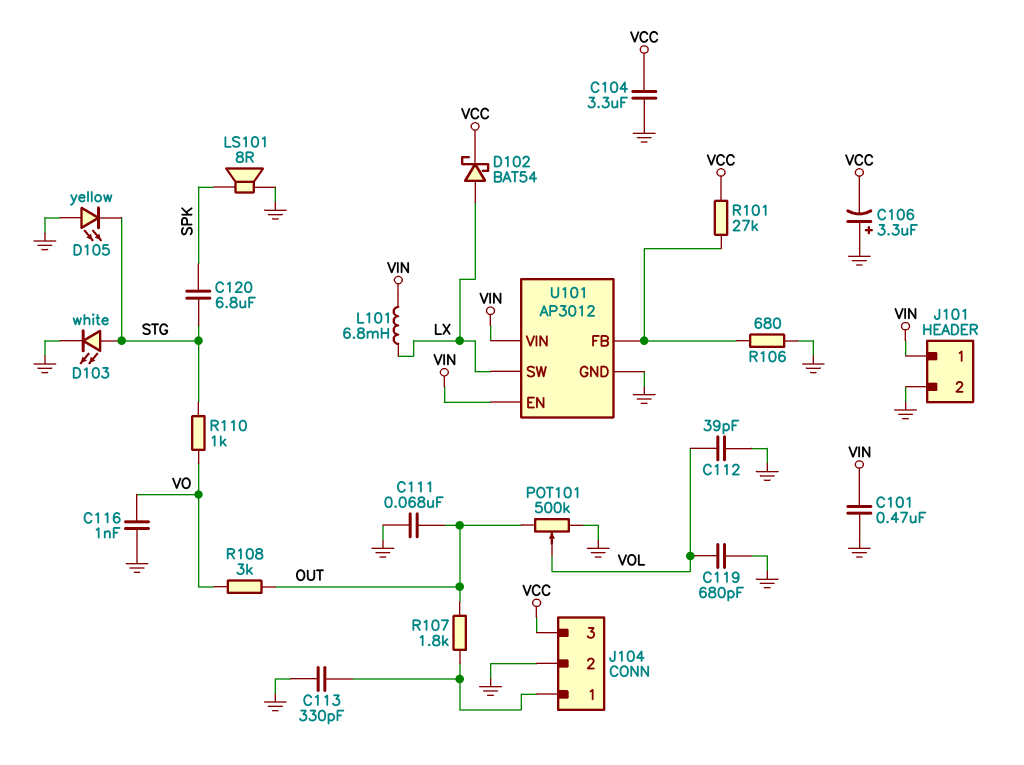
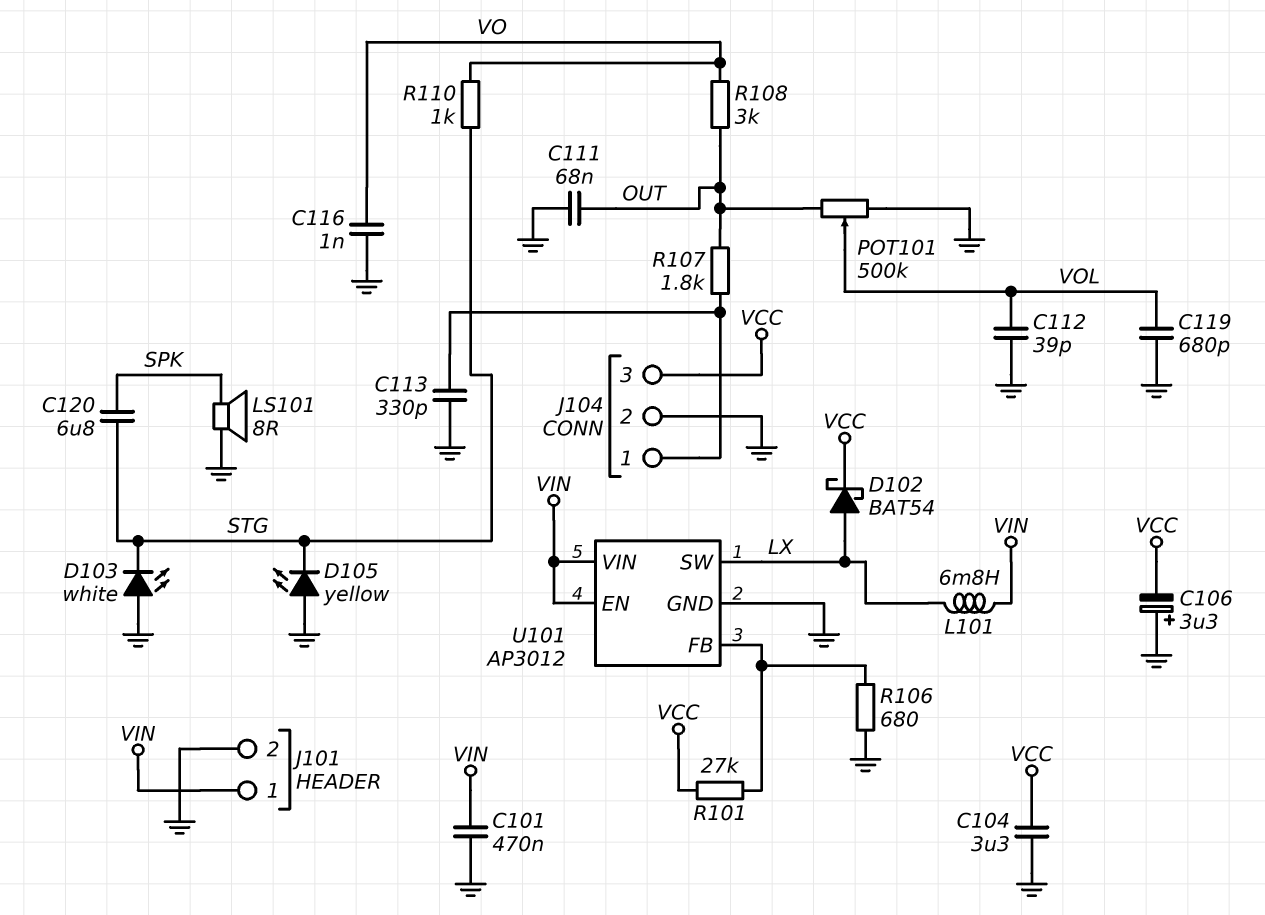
D103: LED white (A STG, K GND) -> LED white (A GND, K STG)

